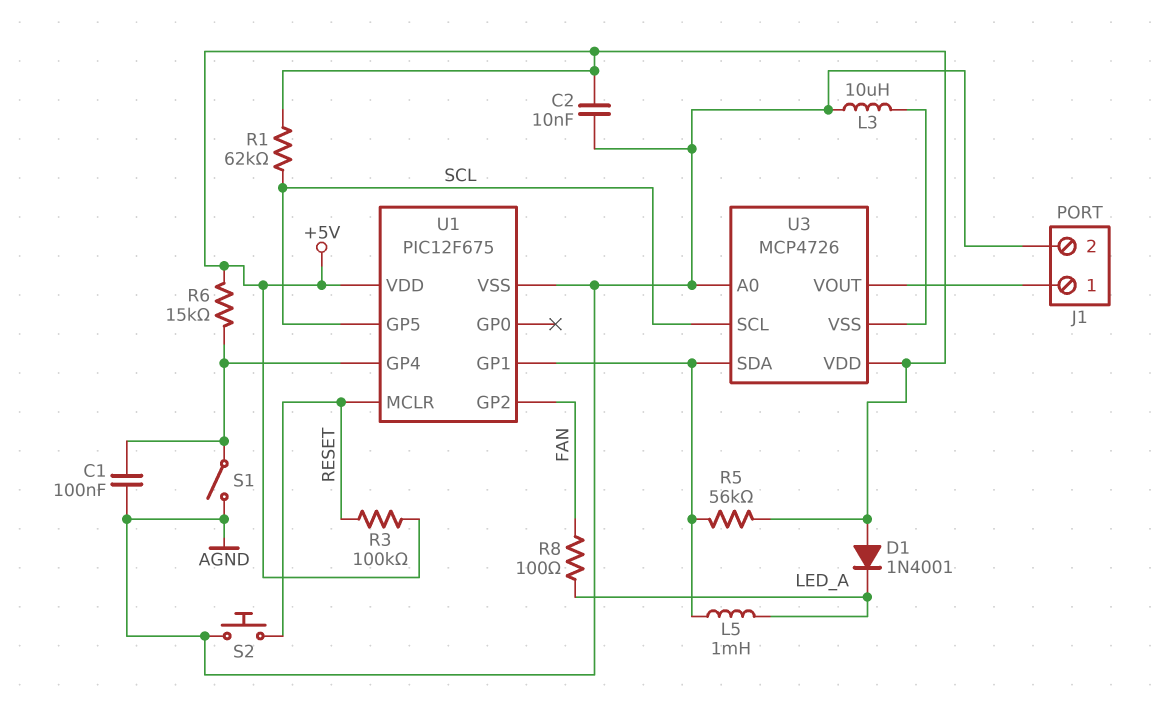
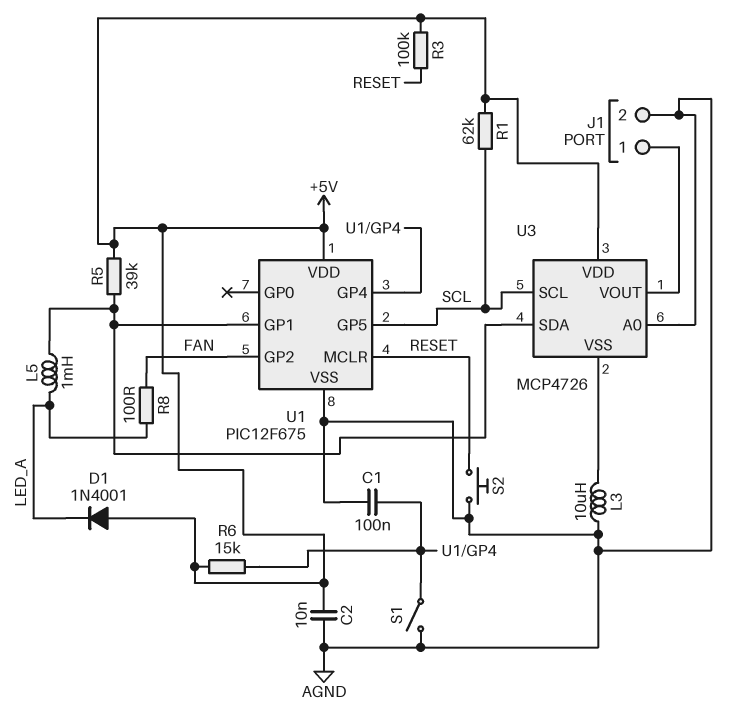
R5: 56k (+5V, U1/GP1) -> 39k (+5V, U1/GP1)

